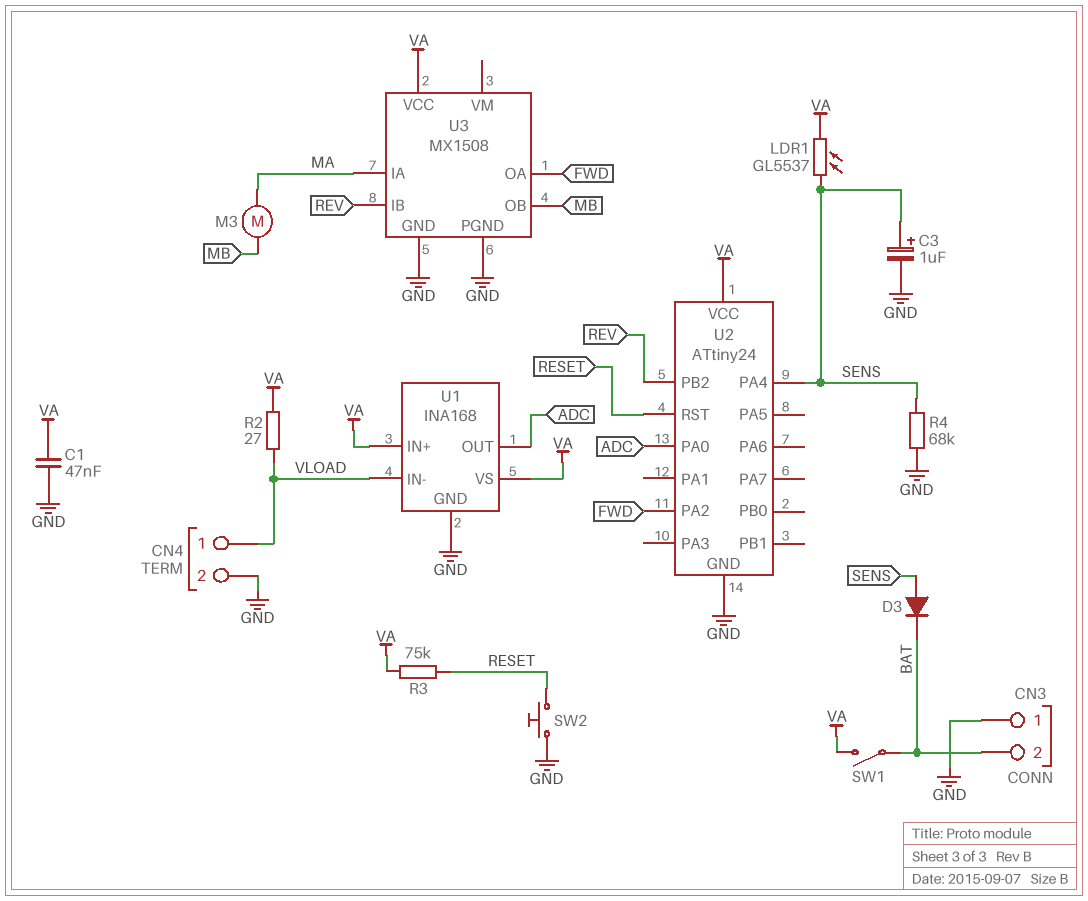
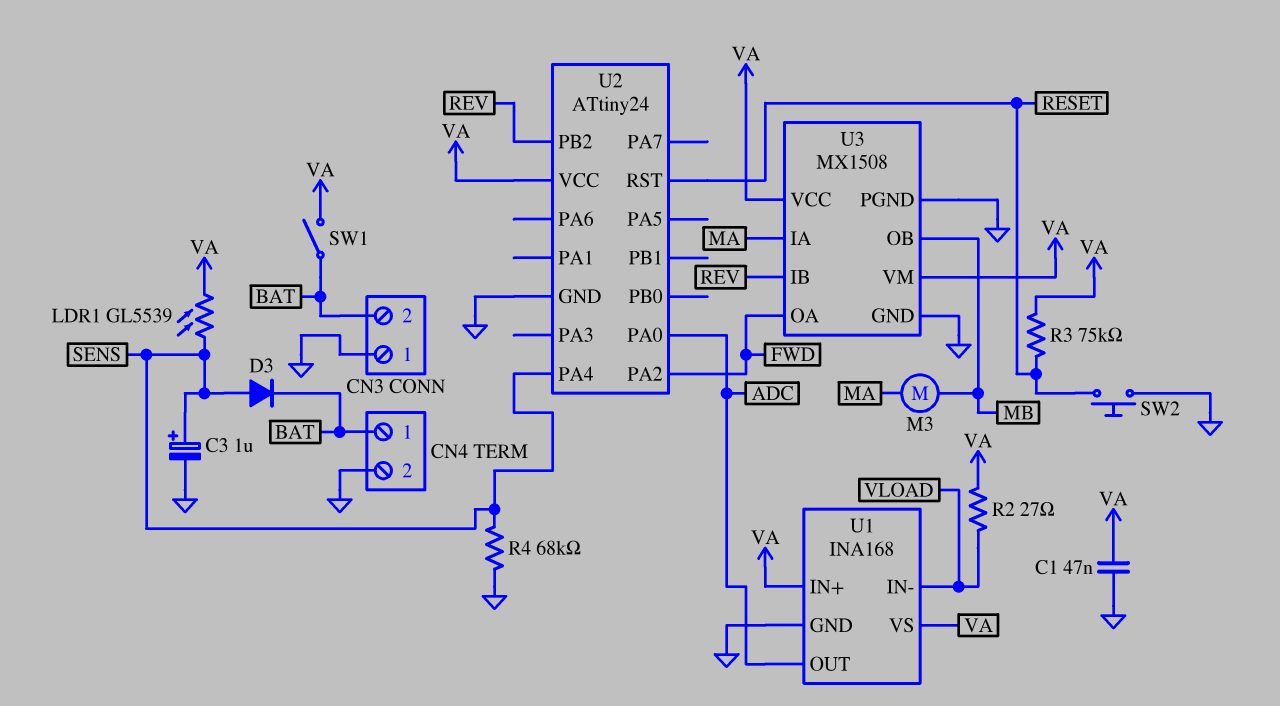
CN4 pin 1: VLOAD -> BAT
LDR1: GL5537 (SENS, VA) -> GL5539 (SENS, VA)
U3 pin VM: none -> VA

